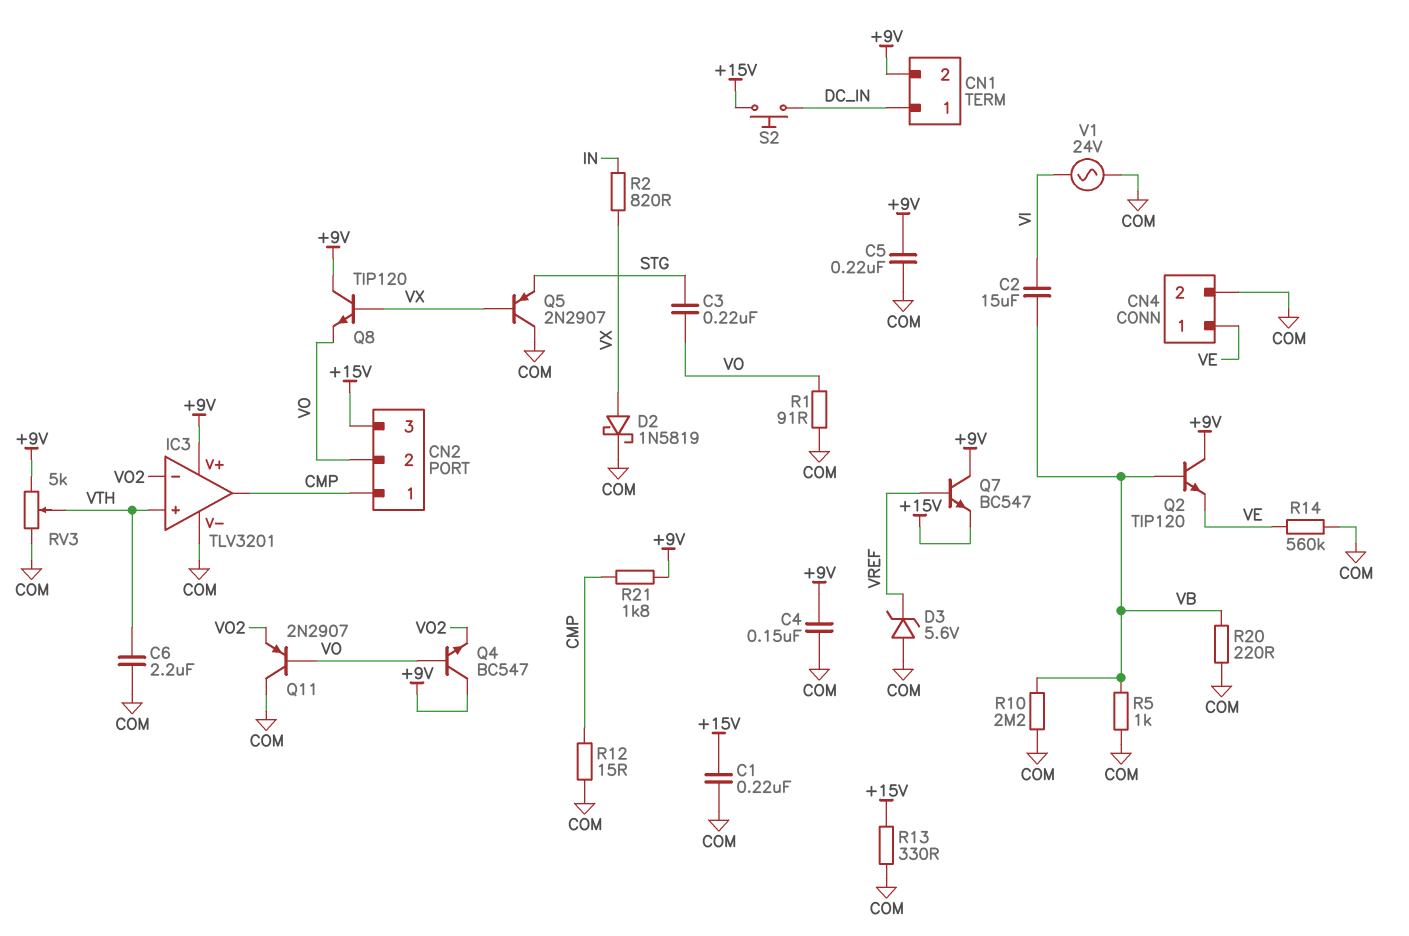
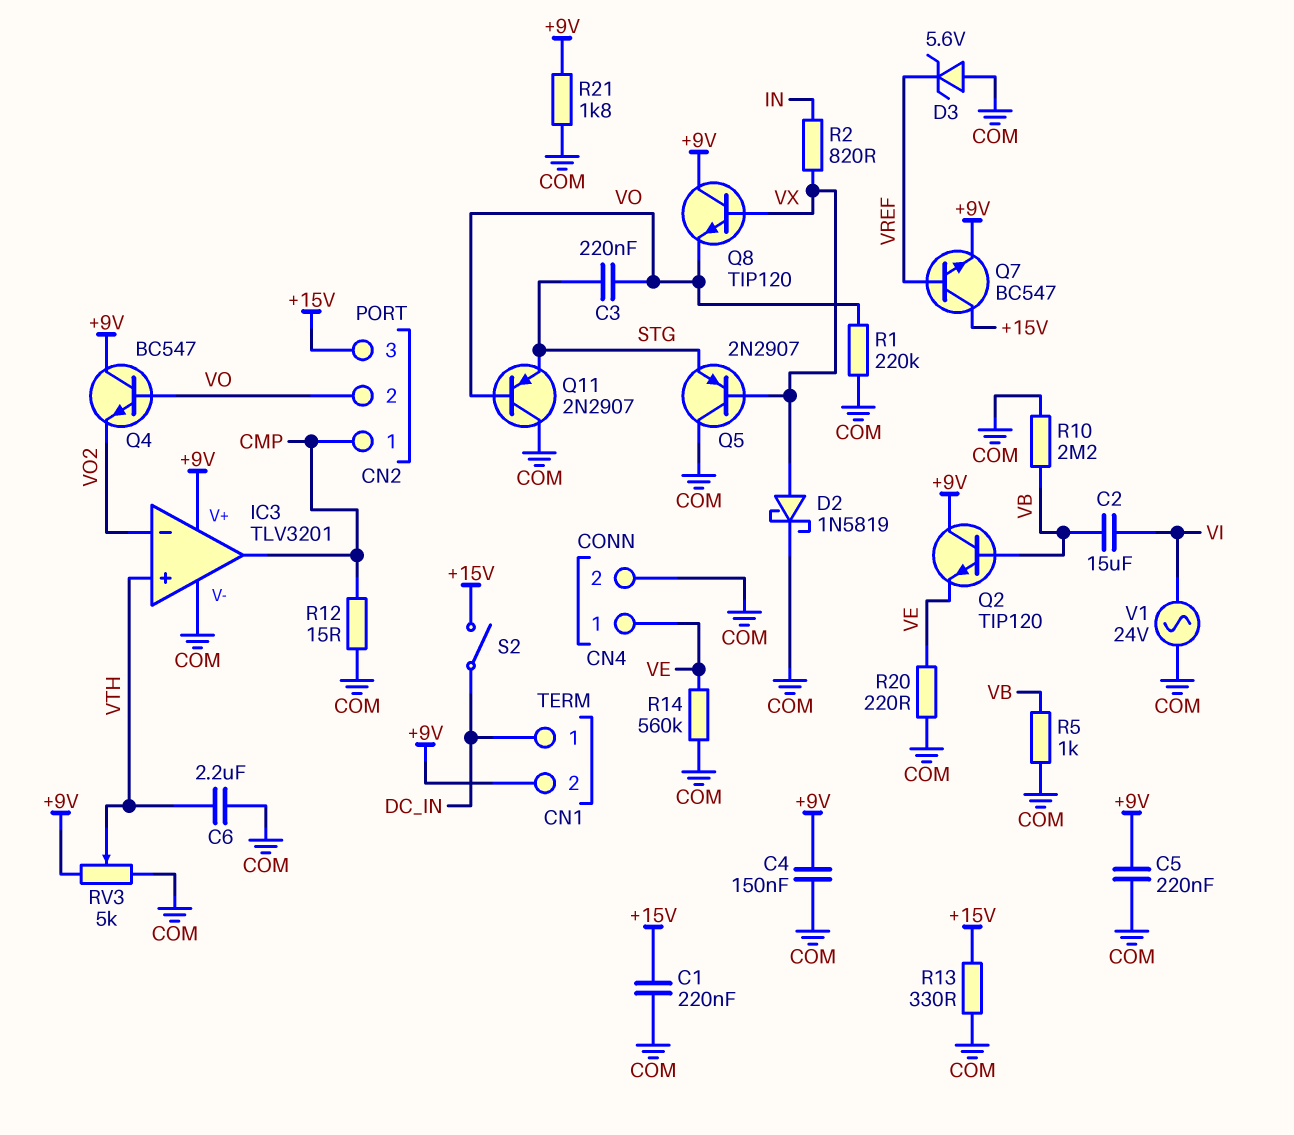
Q7: NPN BC547 (B VREF, C +9V, E +15V) -> NPN BC547 (B VREF, C +15V, E +9V)
Q11: PNP 2N2907 (B VO, C COM, E VO2) -> PNP 2N2907 (B VO, C COM, E STG)
R1: 91 (COM, VO) -> 220k (COM, VO)
R20: 220 (COM, VB) -> 220 (COM, VE)
R21: 1.8k (+9V, CMP) -> 1.8k (+9V, COM)
S2: button (+15V, DC_IN) -> switch (+15V, DC_IN)

